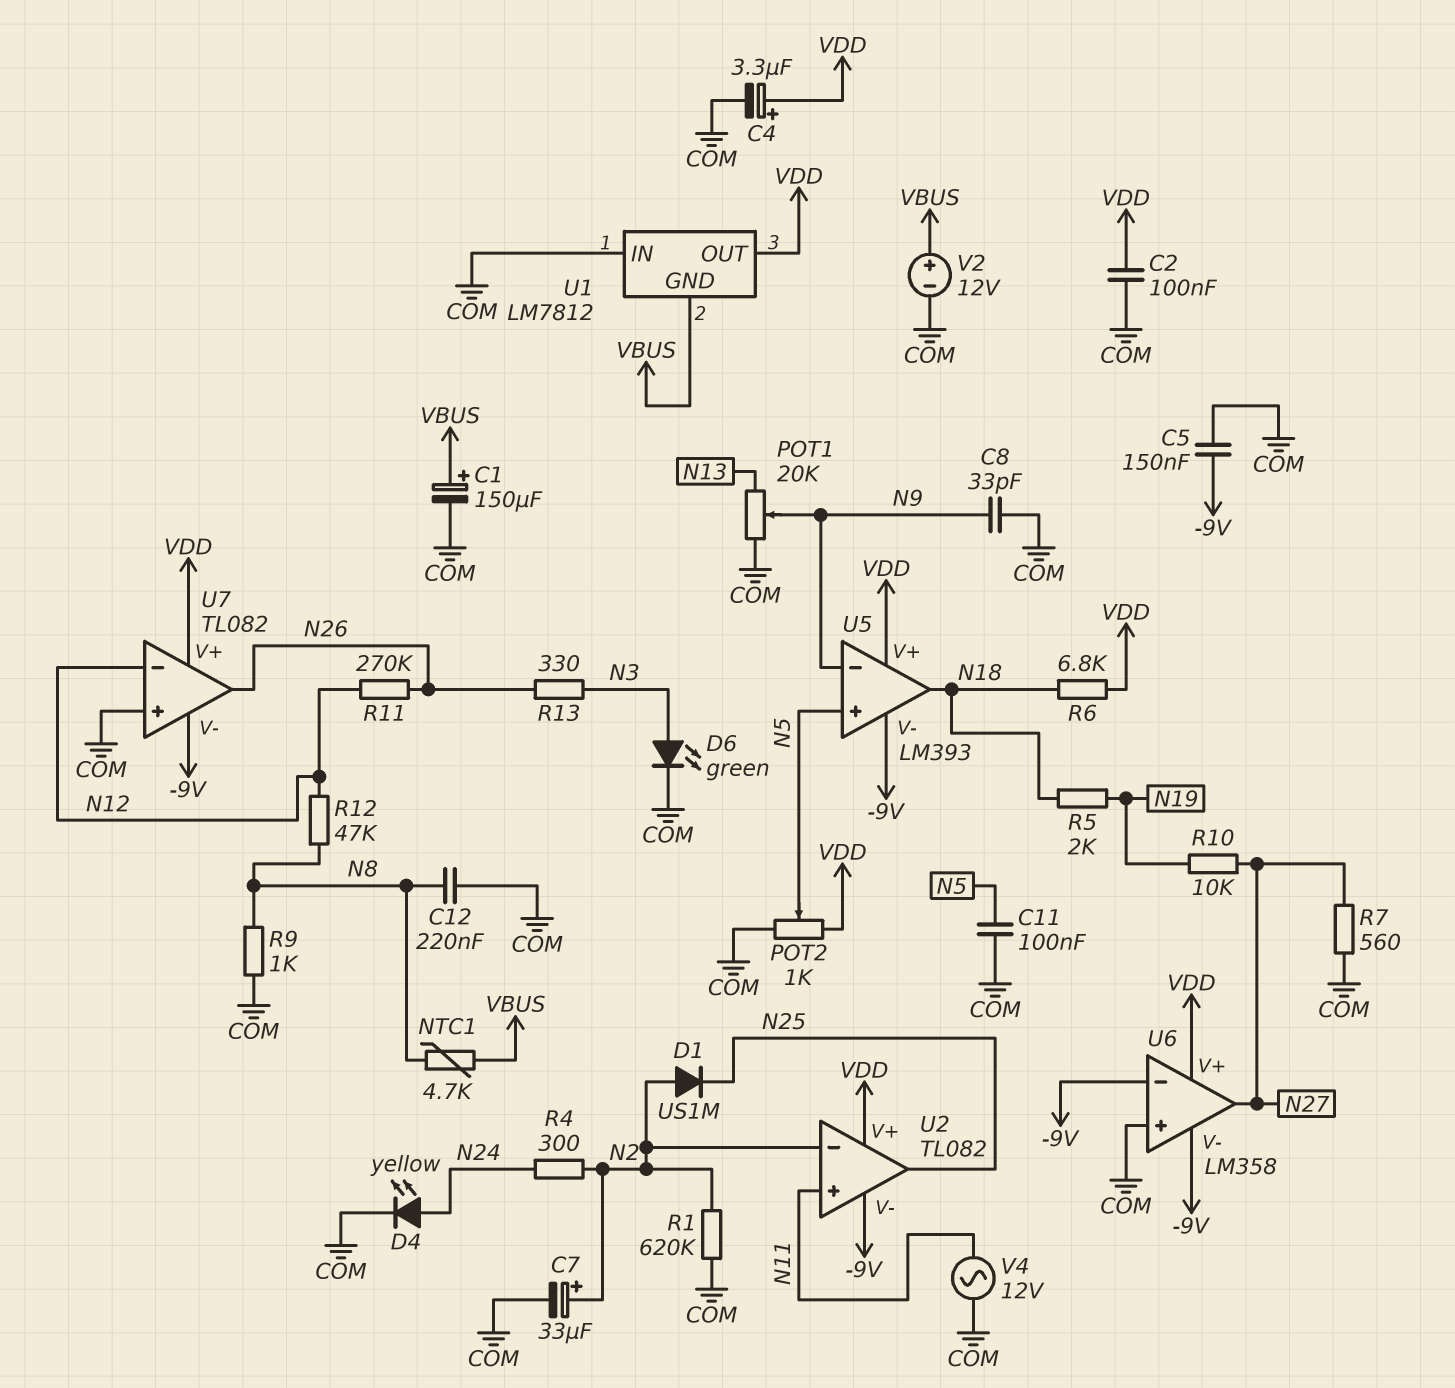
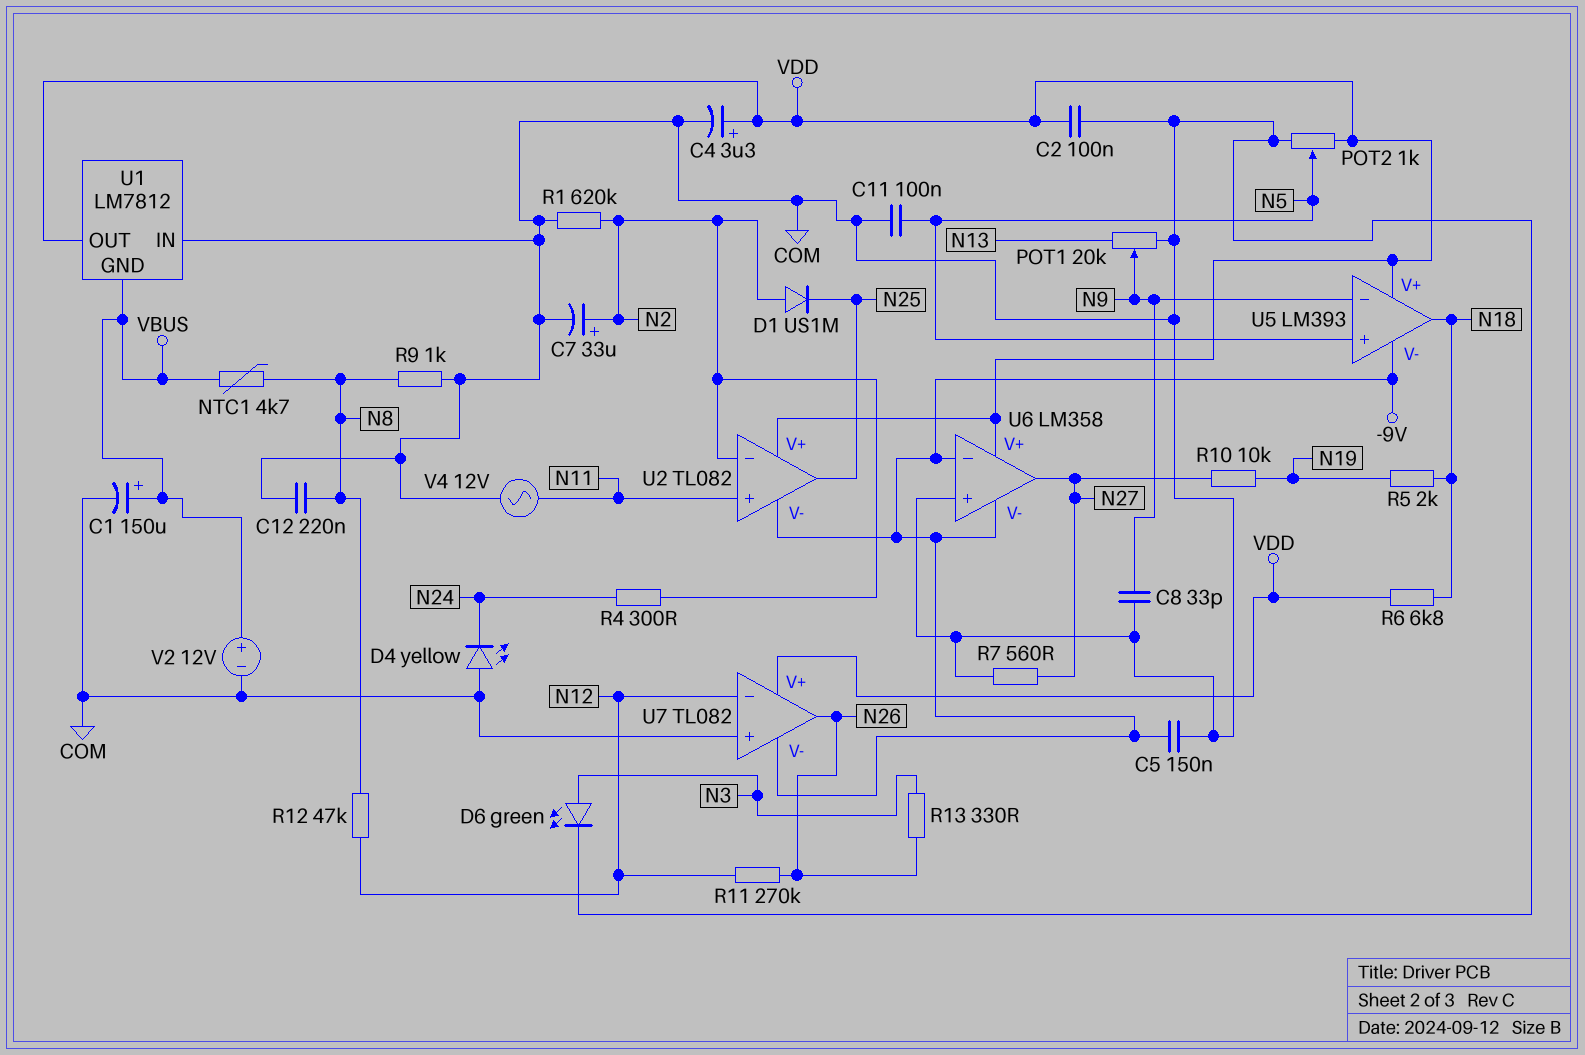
D4: LED yellow (A N24, K COM) -> LED yellow (A COM, K N24)

